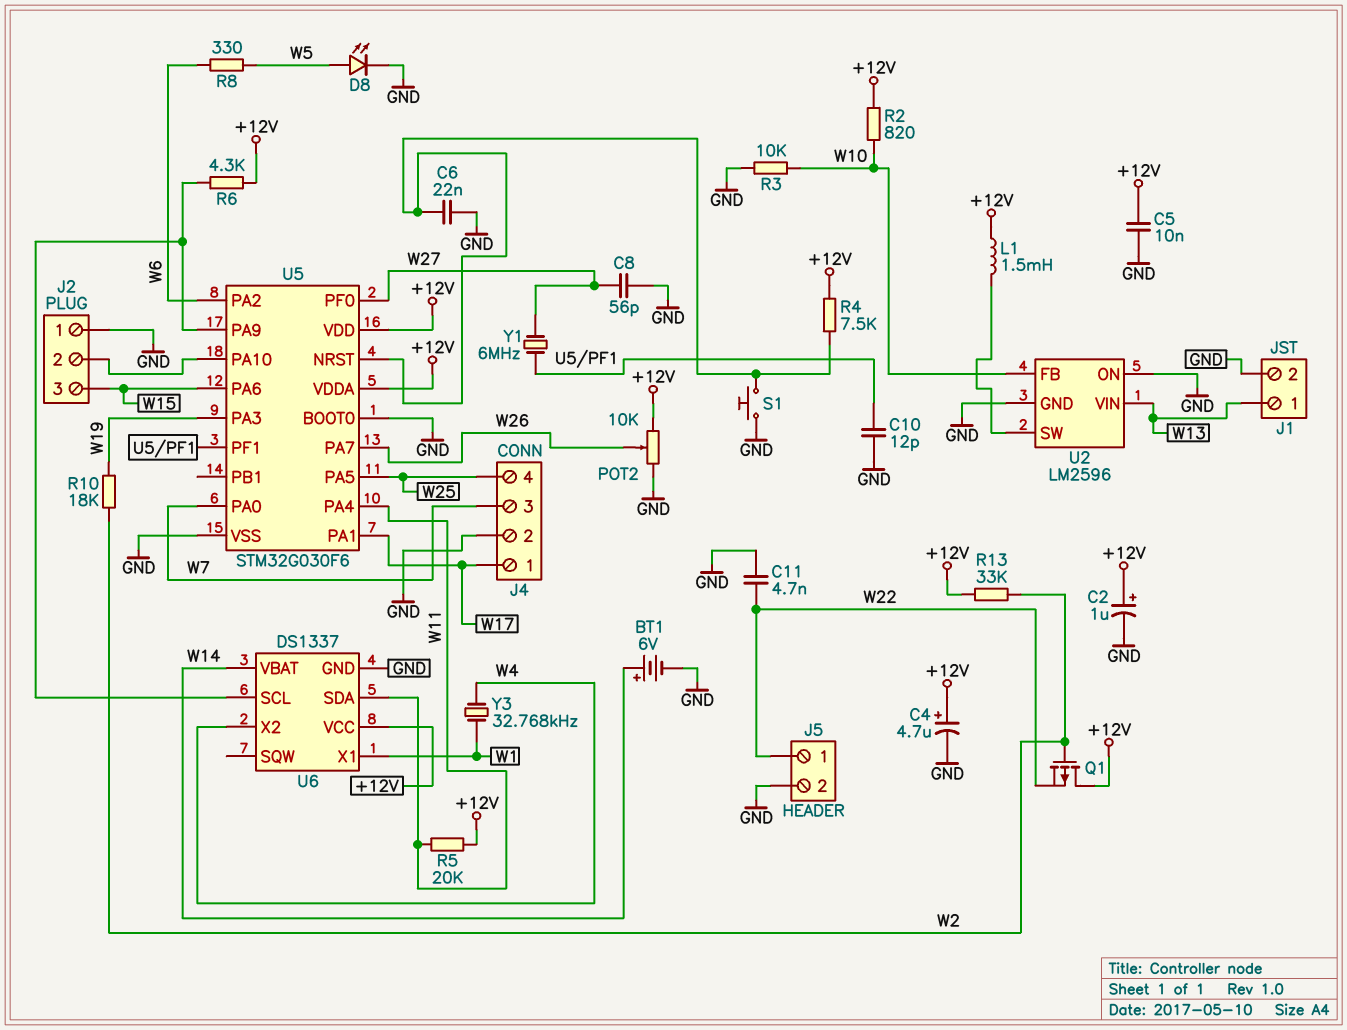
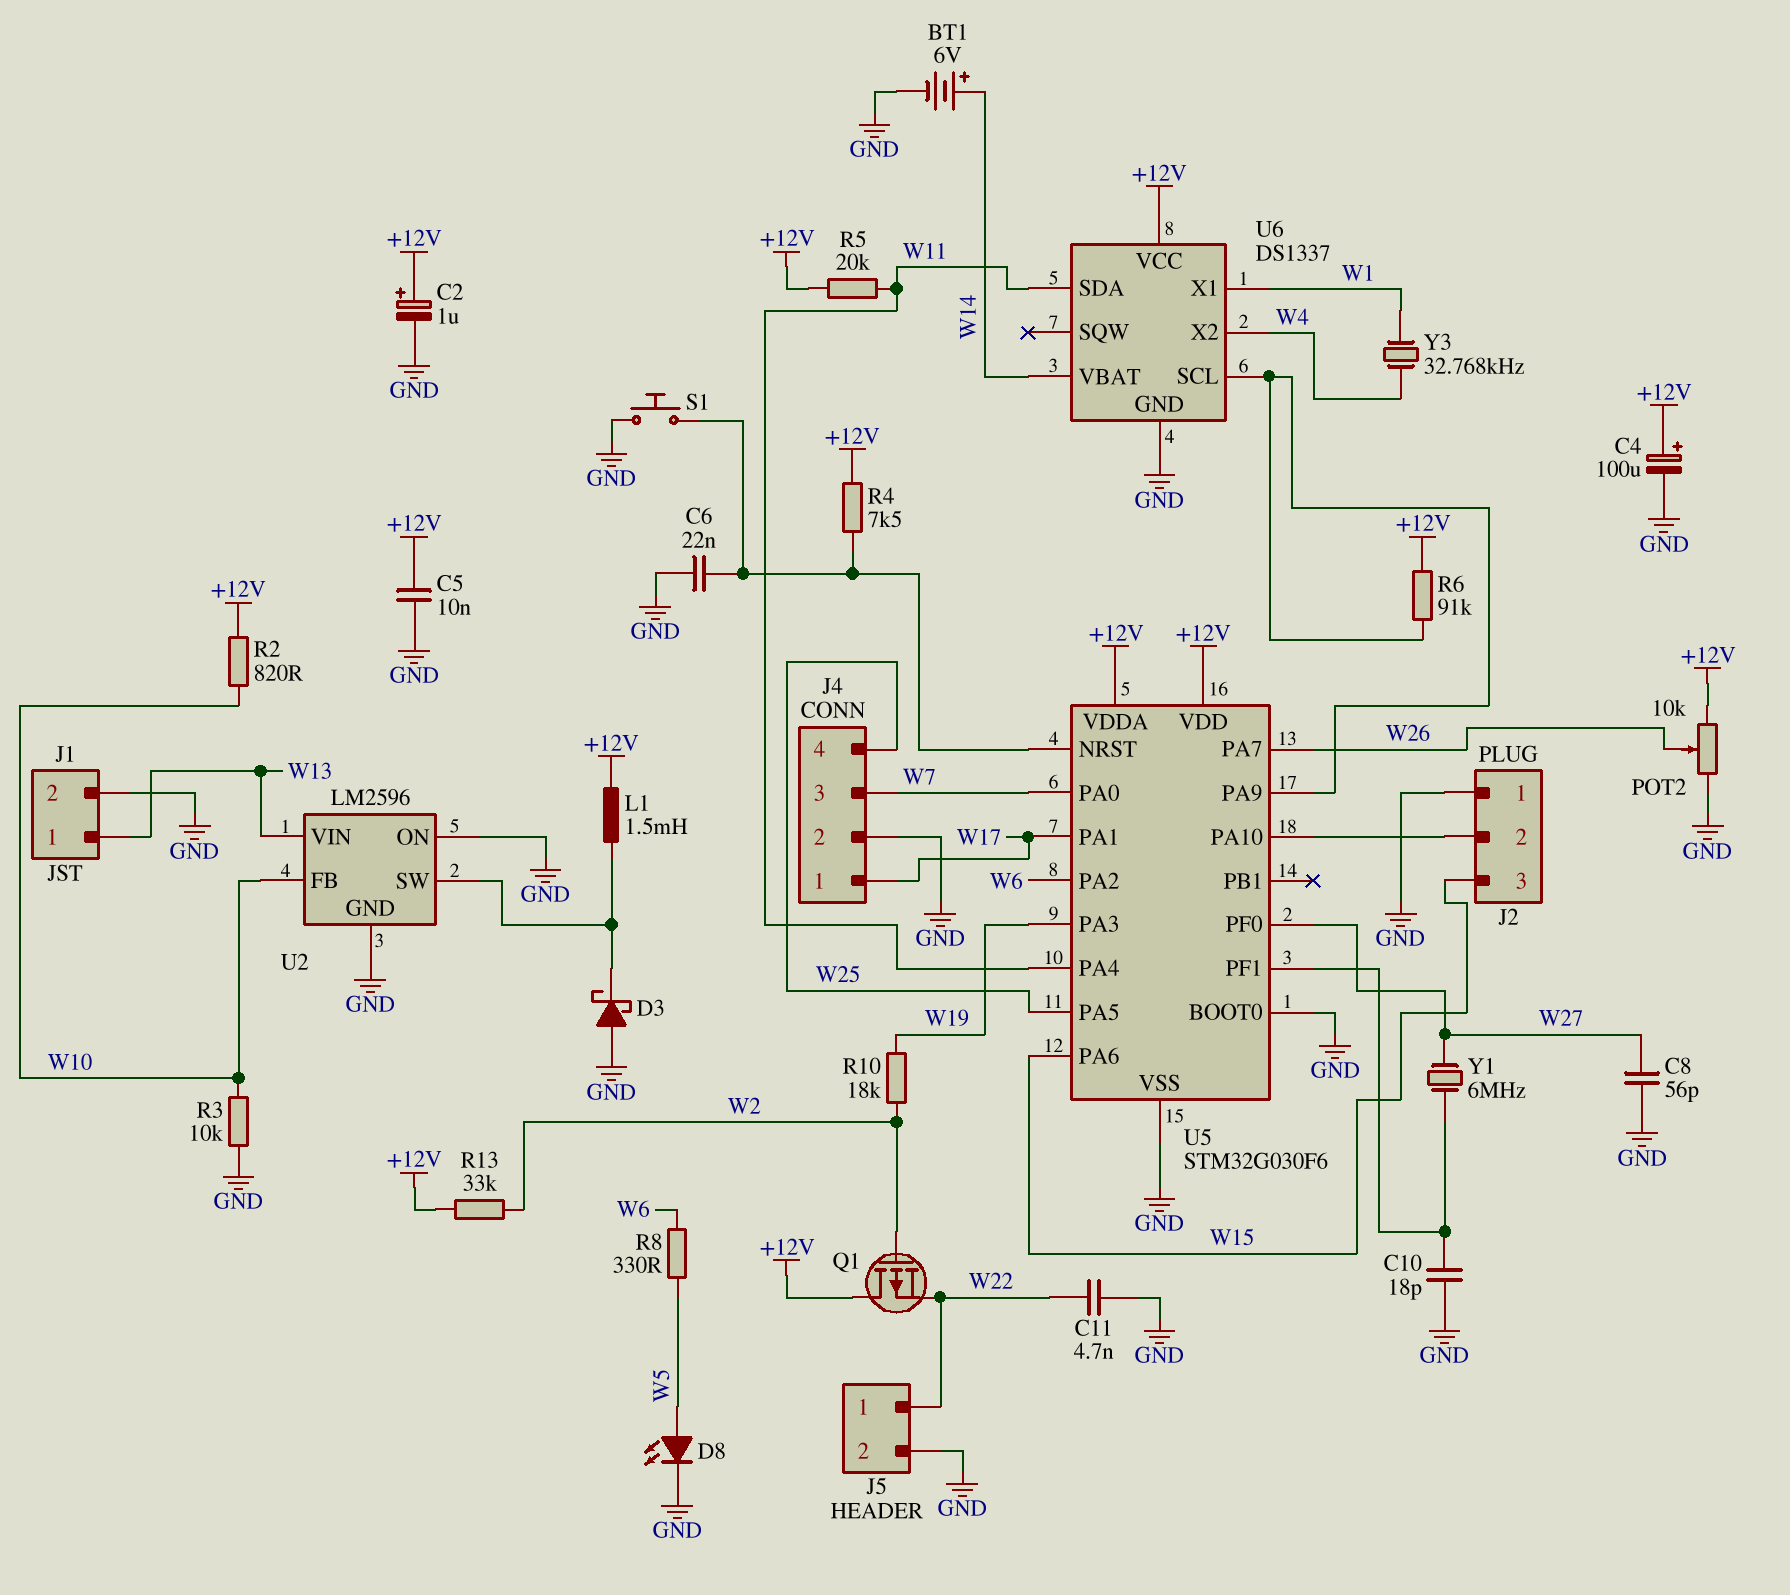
C4: 4.7uF (plus +12V, minus GND) -> 100uF (plus +12V, minus GND)
C10: 12pF (GND, U5/PF1) -> 18pF (GND, U5/PF1)
D3: none -> schottky (A GND, K U2/SW)
R6: 4.3k (+12V, U5/PA9) -> 91k (+12V, U5/PA9)

